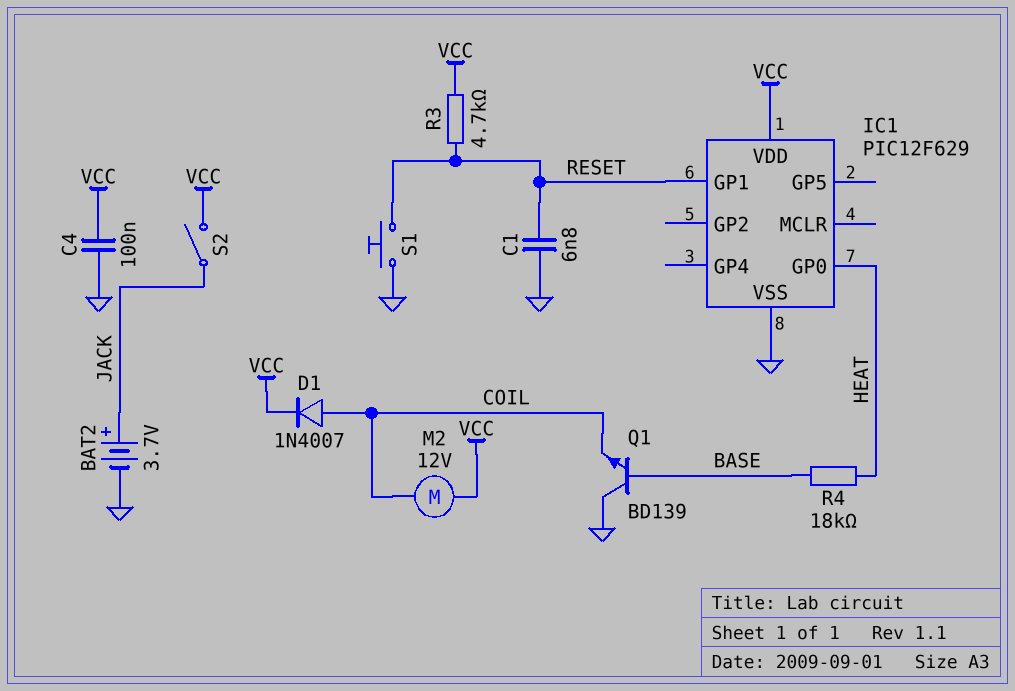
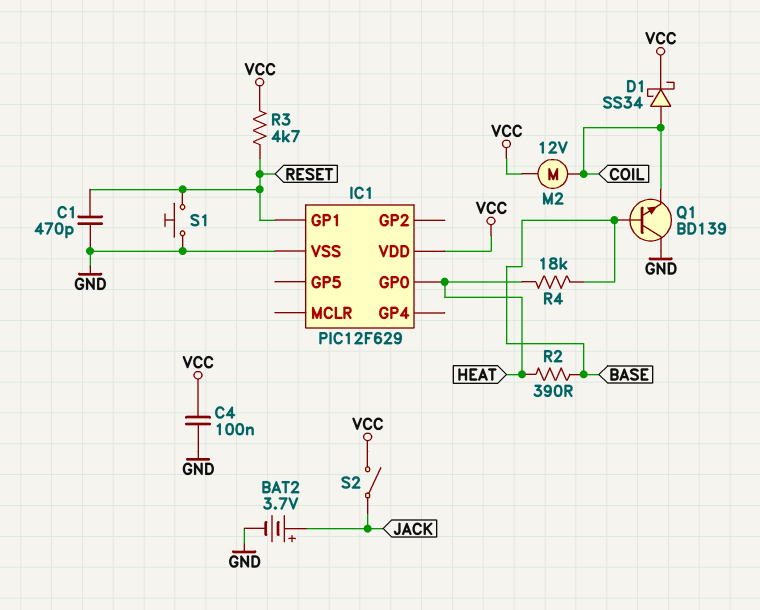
C1: 6.8nF (GND, RESET) -> 470pF (GND, RESET)
D1: diode 1N4007 (A COIL, K VCC) -> schottky SS34 (A COIL, K VCC)
R2: none -> 390 (BASE, HEAT)

